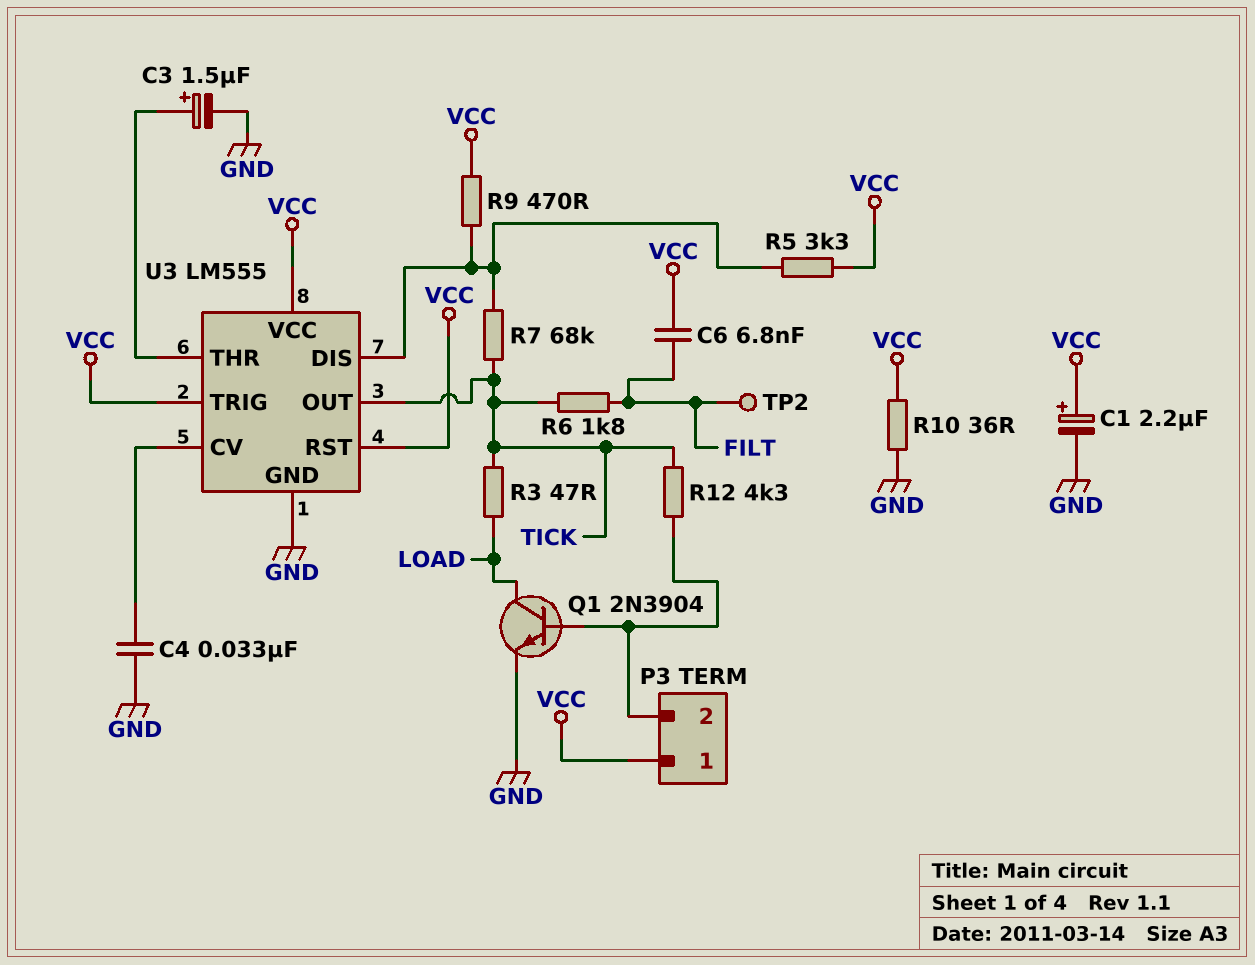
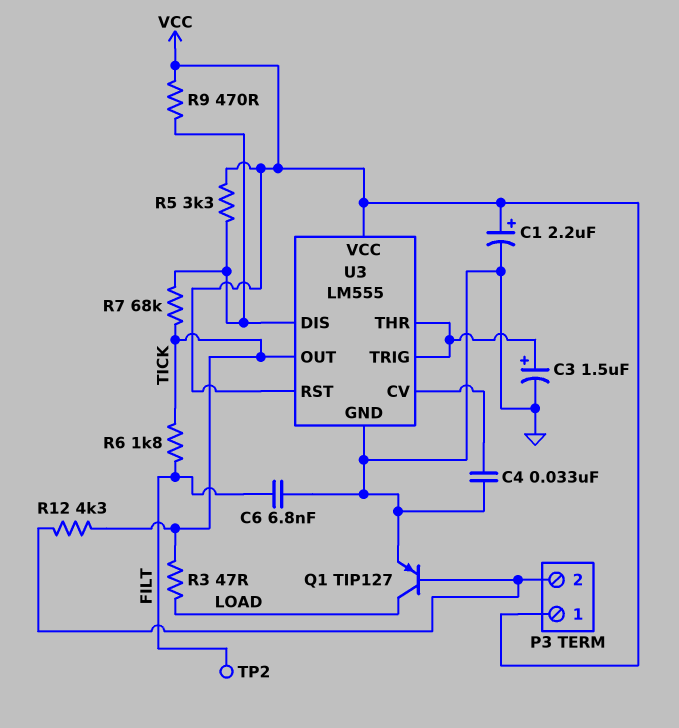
C6: 6.8nF (FILT, VCC) -> 6.8nF (FILT, GND)
Q1: NPN 2N3904 (B P3/2, C LOAD, E GND) -> PNP TIP127 (B P3/2, C LOAD, E GND)
R10: 36 (GND, VCC) -> none
U3 pin TRIG: VCC -> U3/THR

